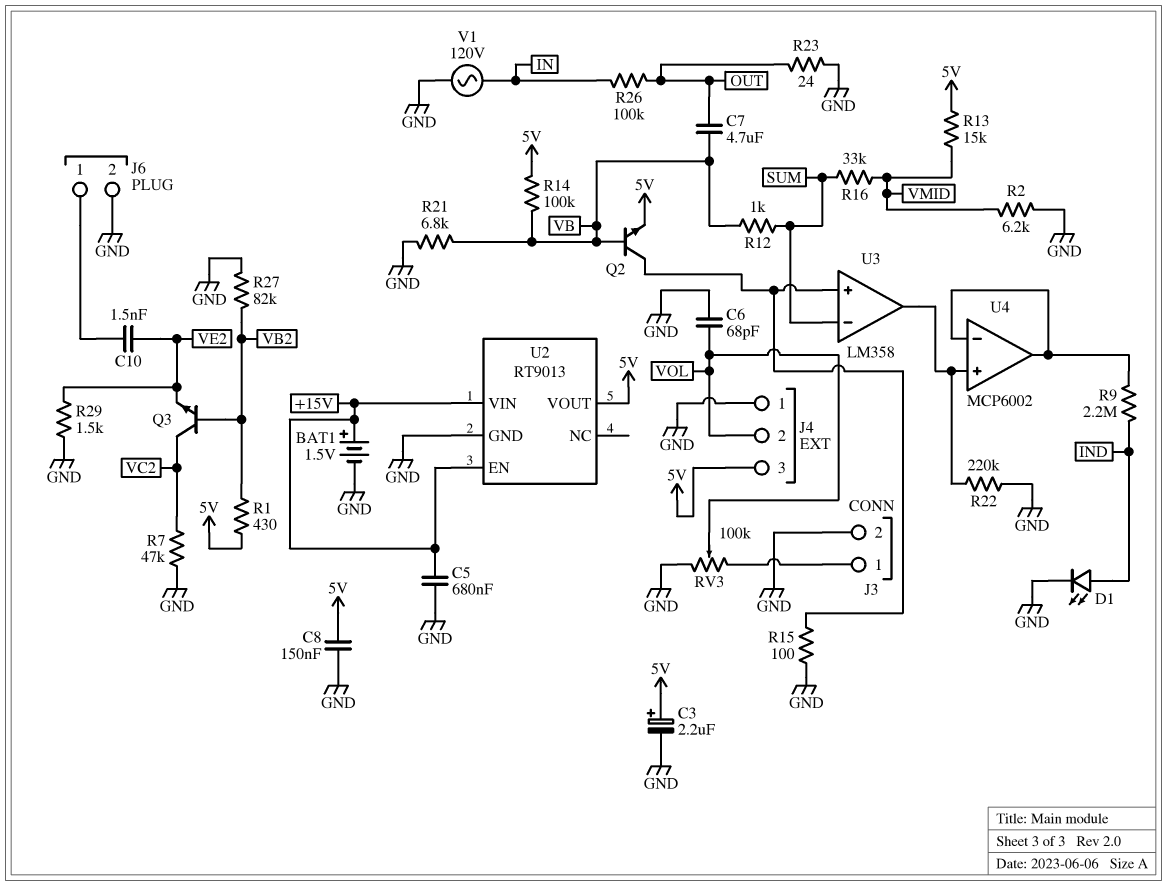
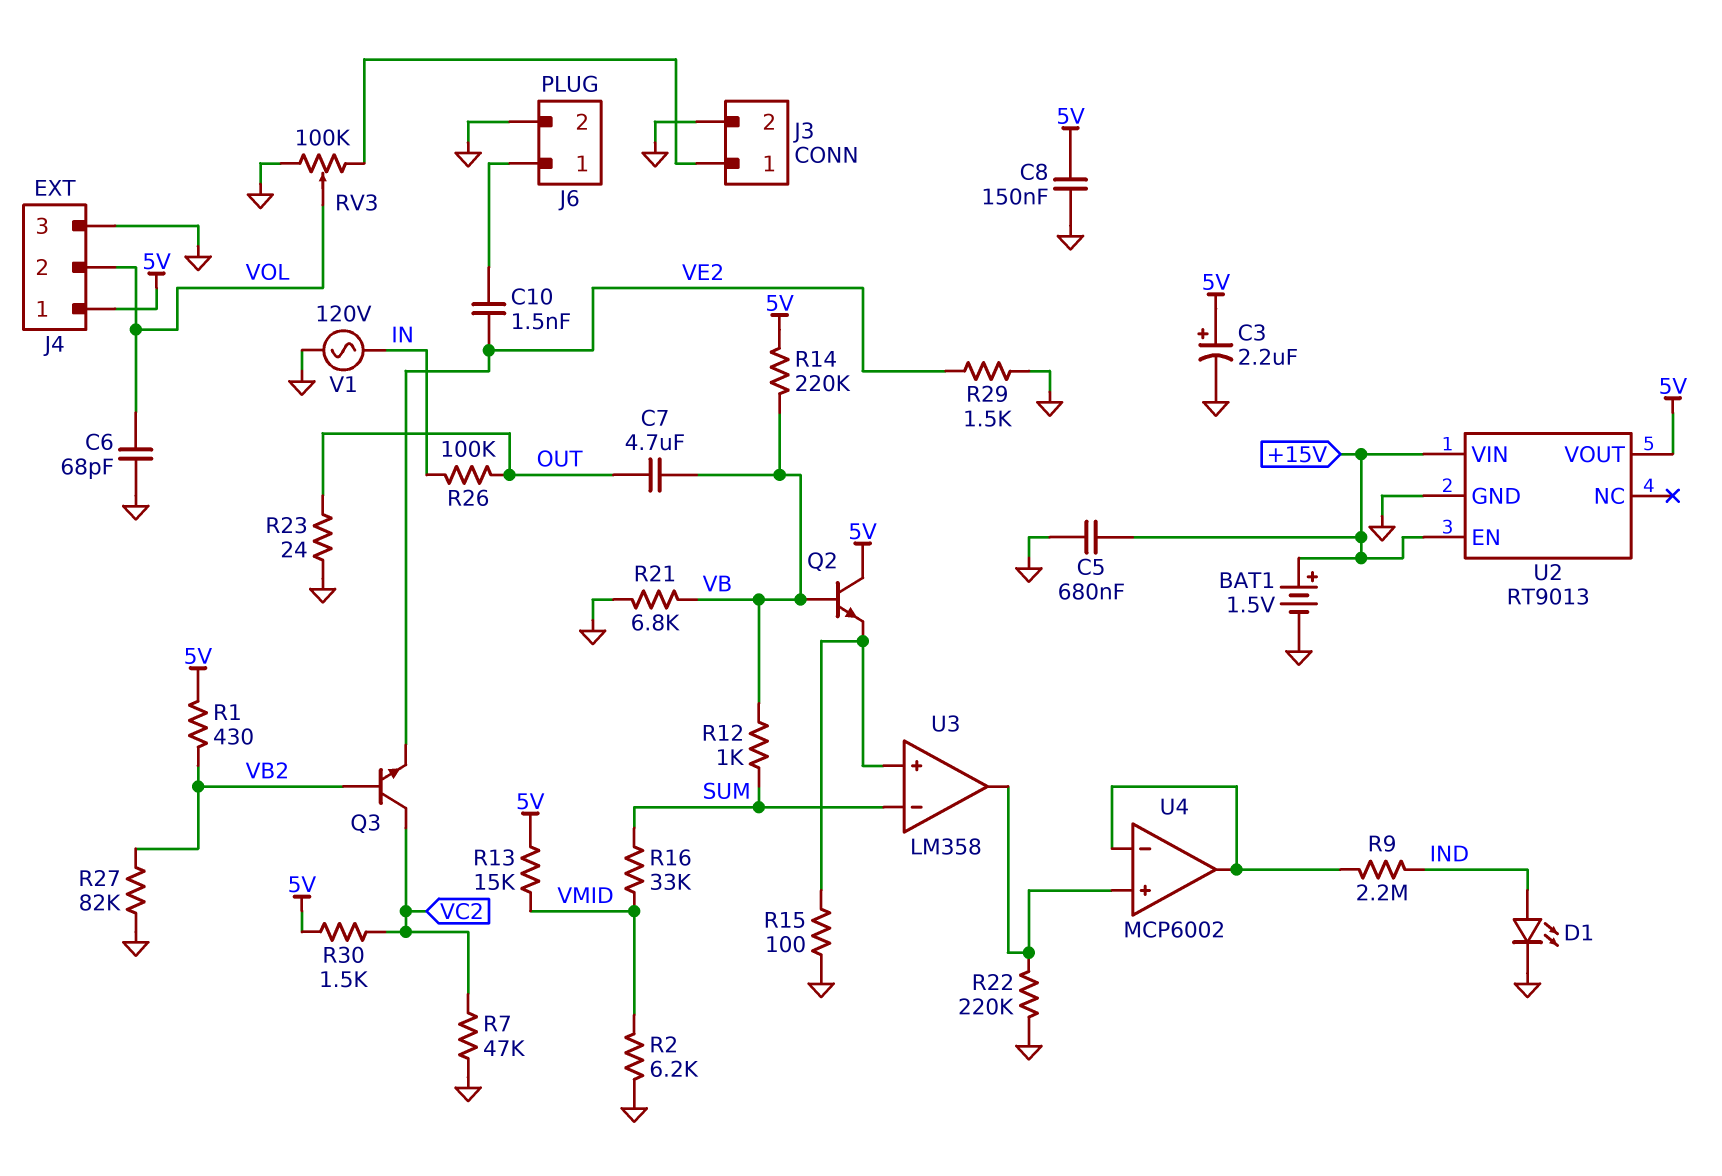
J4 pin 1: GND -> 5V
J4 pin 3: 5V -> GND
Q2: NPN (B VB, C U3/in+, E 5V) -> NPN (B VB, C 5V, E U3/in+)
R14: 100k (5V, VB) -> 220k (5V, VB)
R30: none -> 1.5k (5V, VC2)

